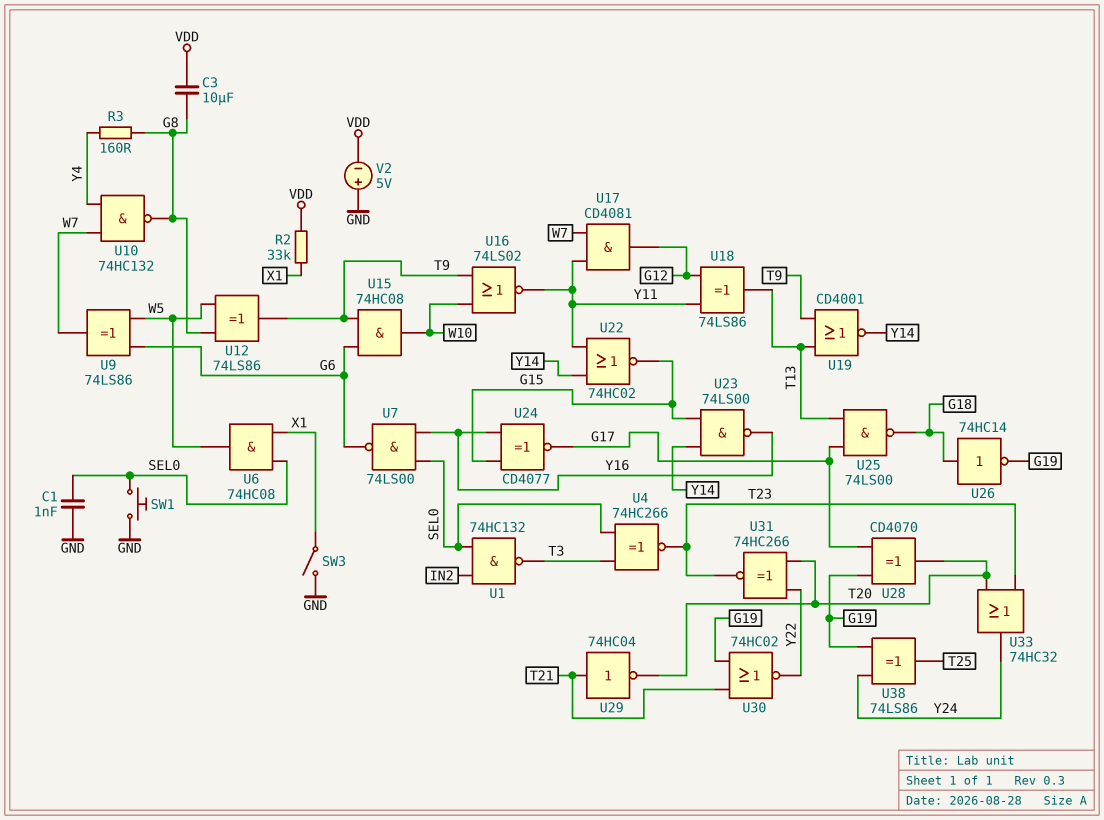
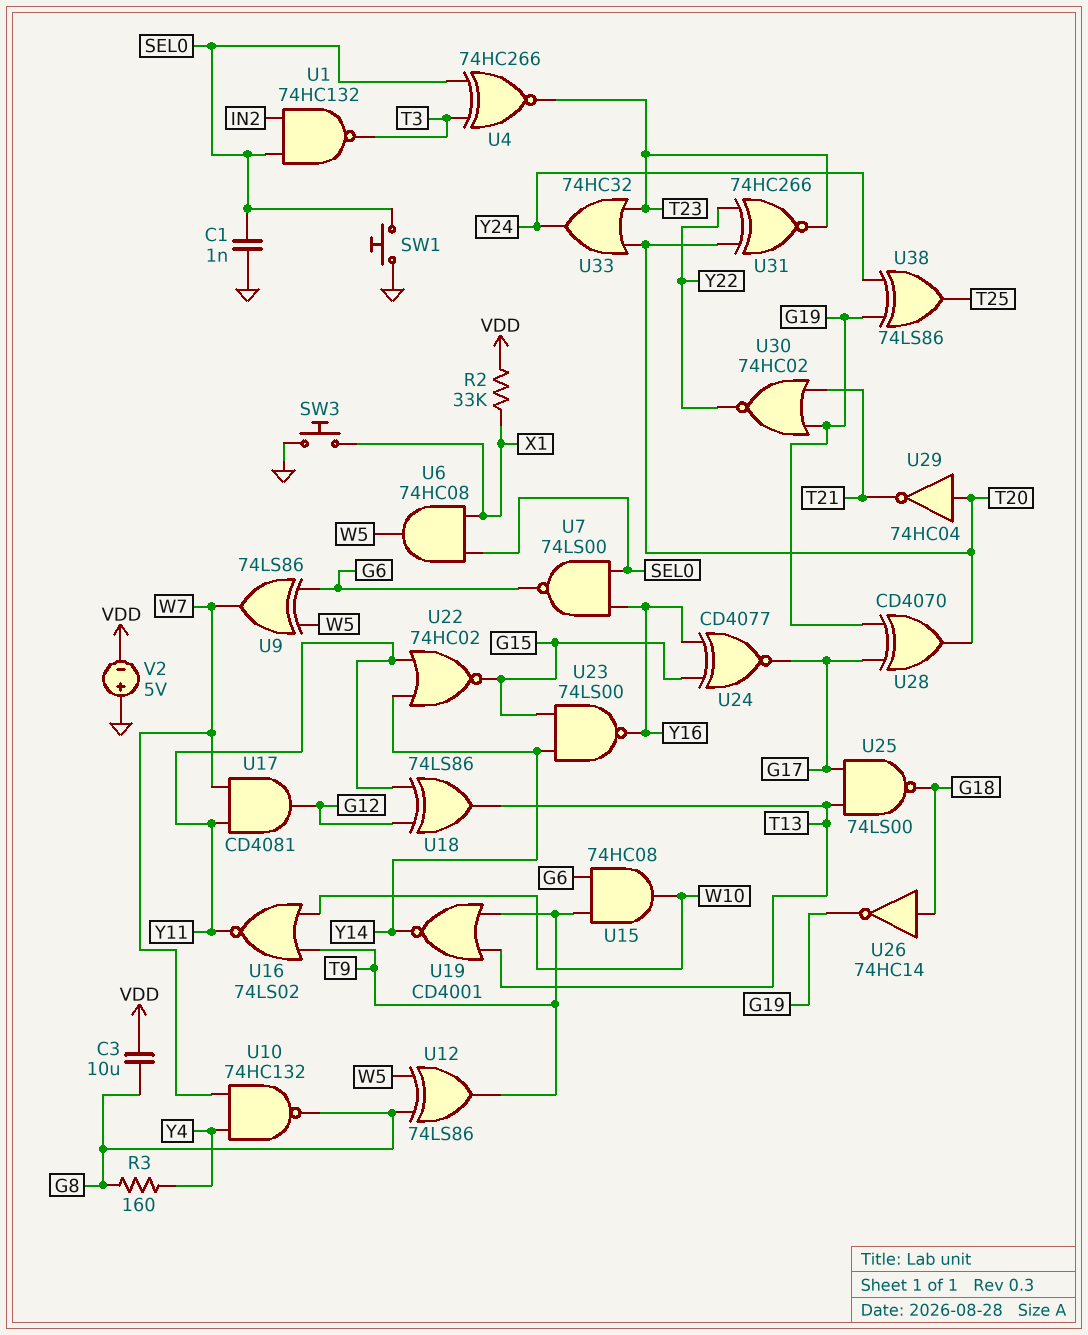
SW3: switch (GND, X1) -> button (GND, X1)
U29: NOT 74HC04 (in T21, out T20) -> NOT 74HC04 (in T20, out T21)

